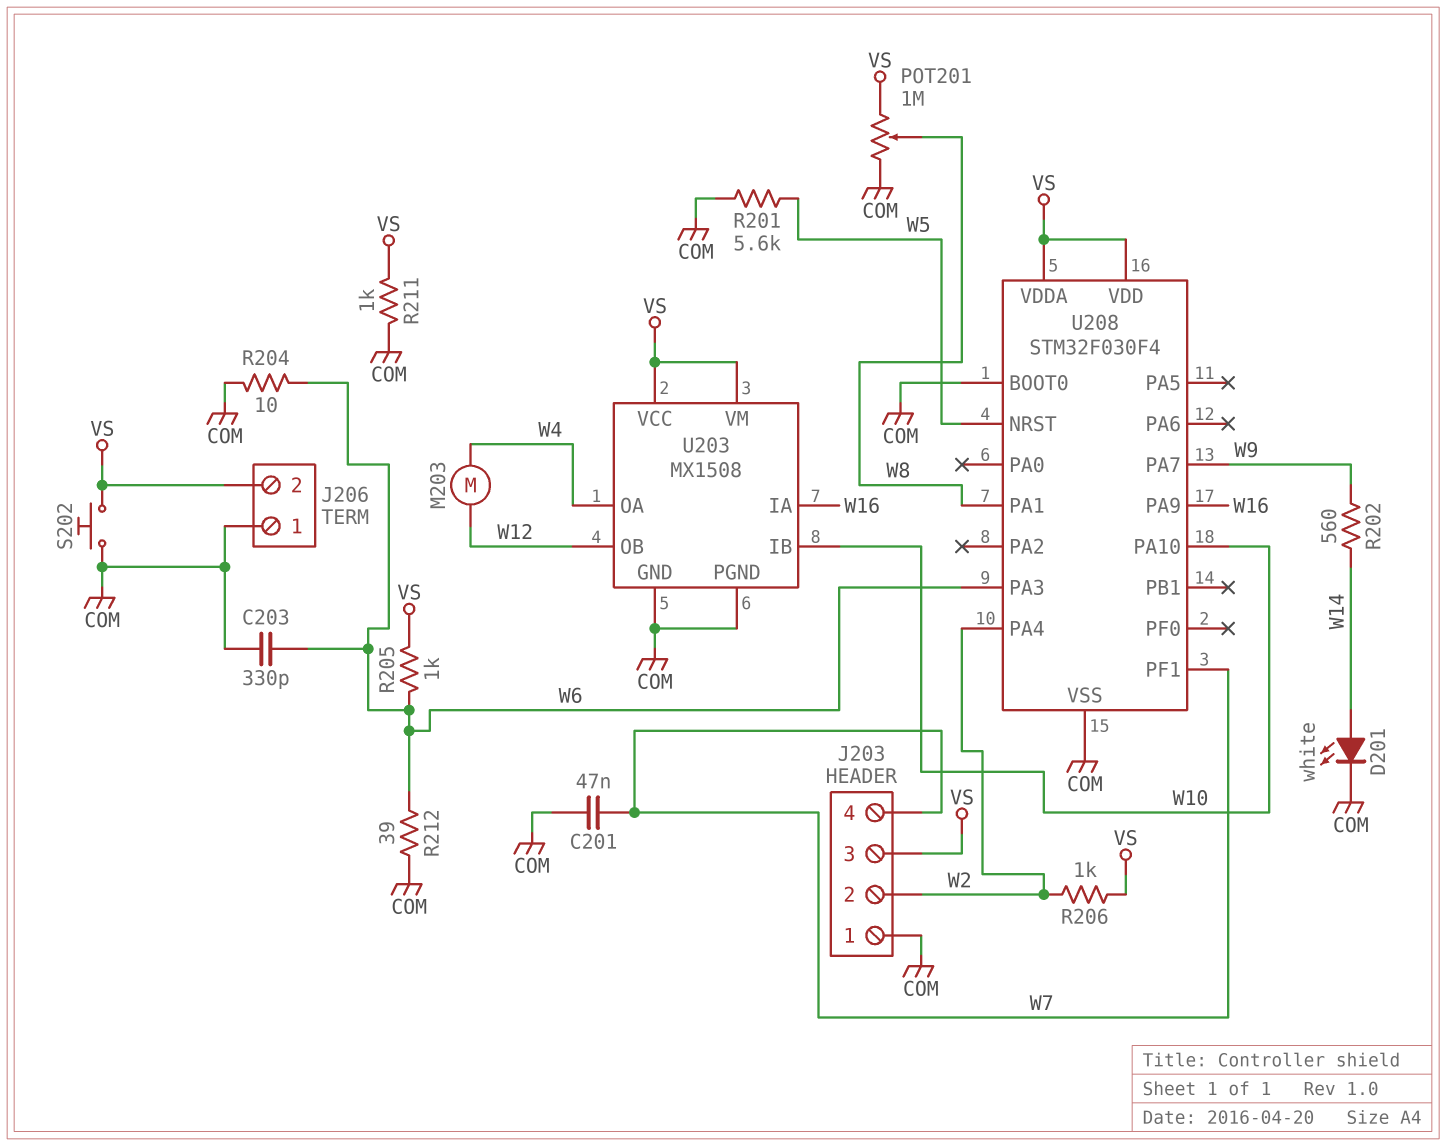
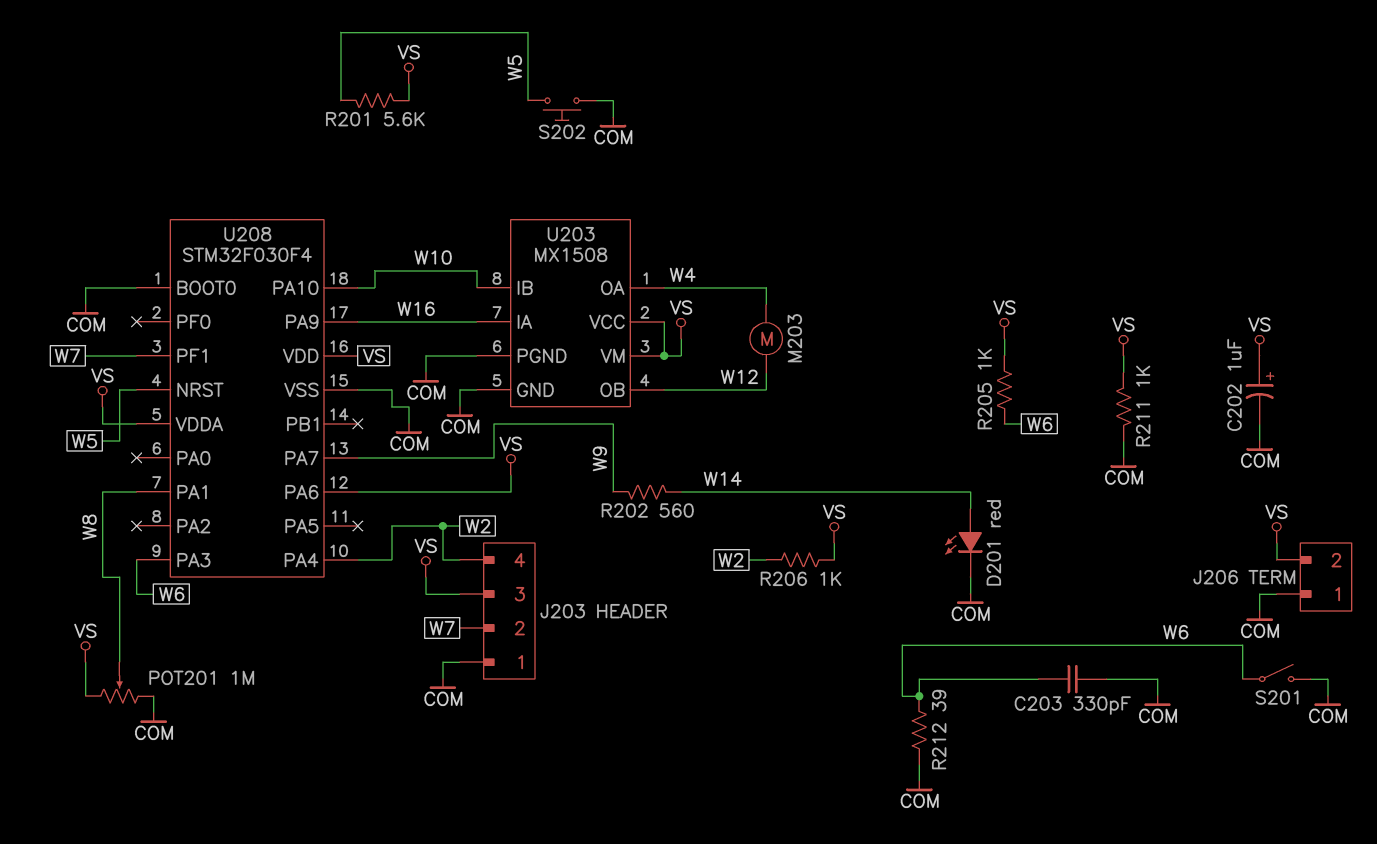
C201: 47nF (COM, W7) -> none
C202: none -> 1uF (plus VS, minus COM)
D201: LED white (A W14, K COM) -> LED red (A W14, K COM)
J203 pin 2: W2 -> W7
J203 pin 4: W7 -> W2
R201: 5.6k (COM, W5) -> 5.6k (VS, W5)
R204: 10 (COM, W6) -> none
S201: none -> switch (COM, W6)
S202: button (COM, VS) -> button (COM, W5)
U208 pin PA6: none -> VS

